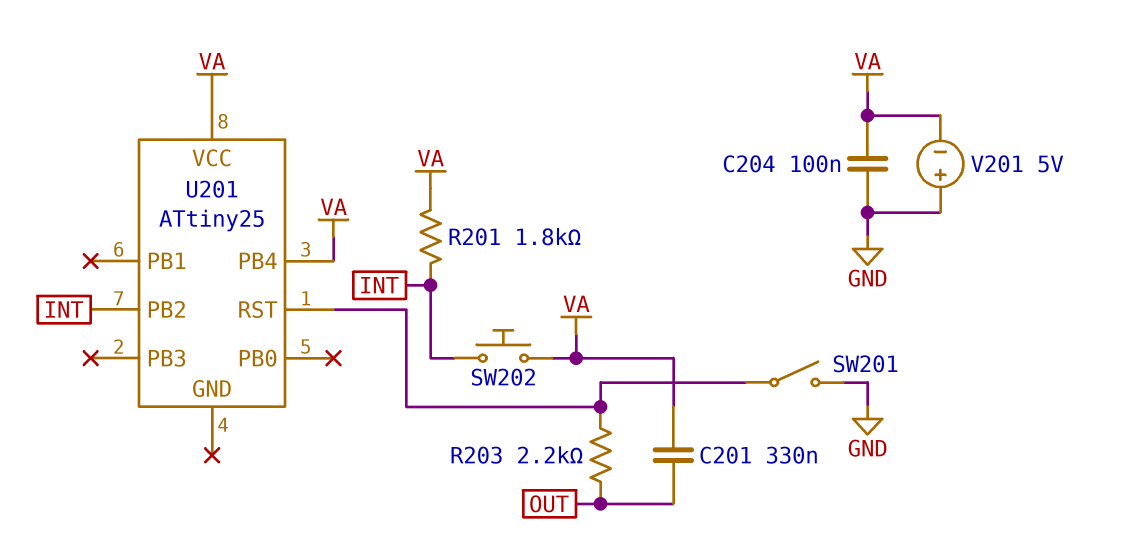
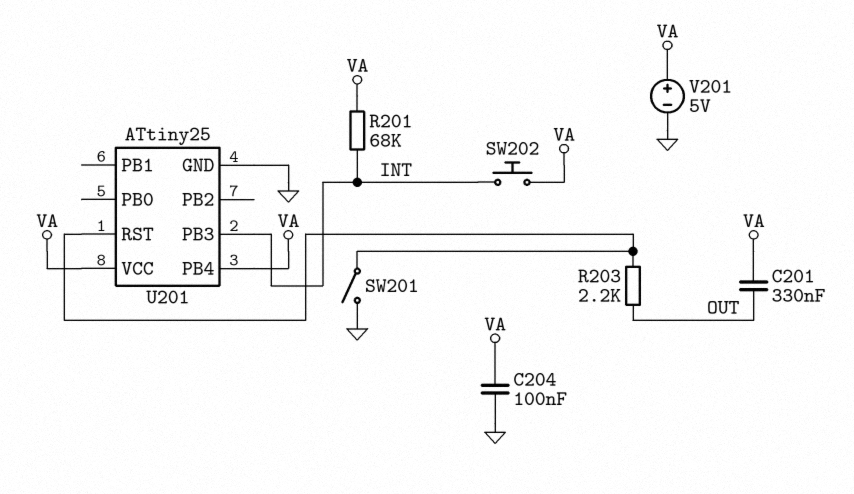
R201: 1.8k (INT, VA) -> 68k (INT, VA)
U201 pin GND: none -> GND
U201 pin PB2: INT -> none
U201 pin PB3: none -> INT
V201: 5V (plus GND, minus VA) -> 5V (plus VA, minus GND)

